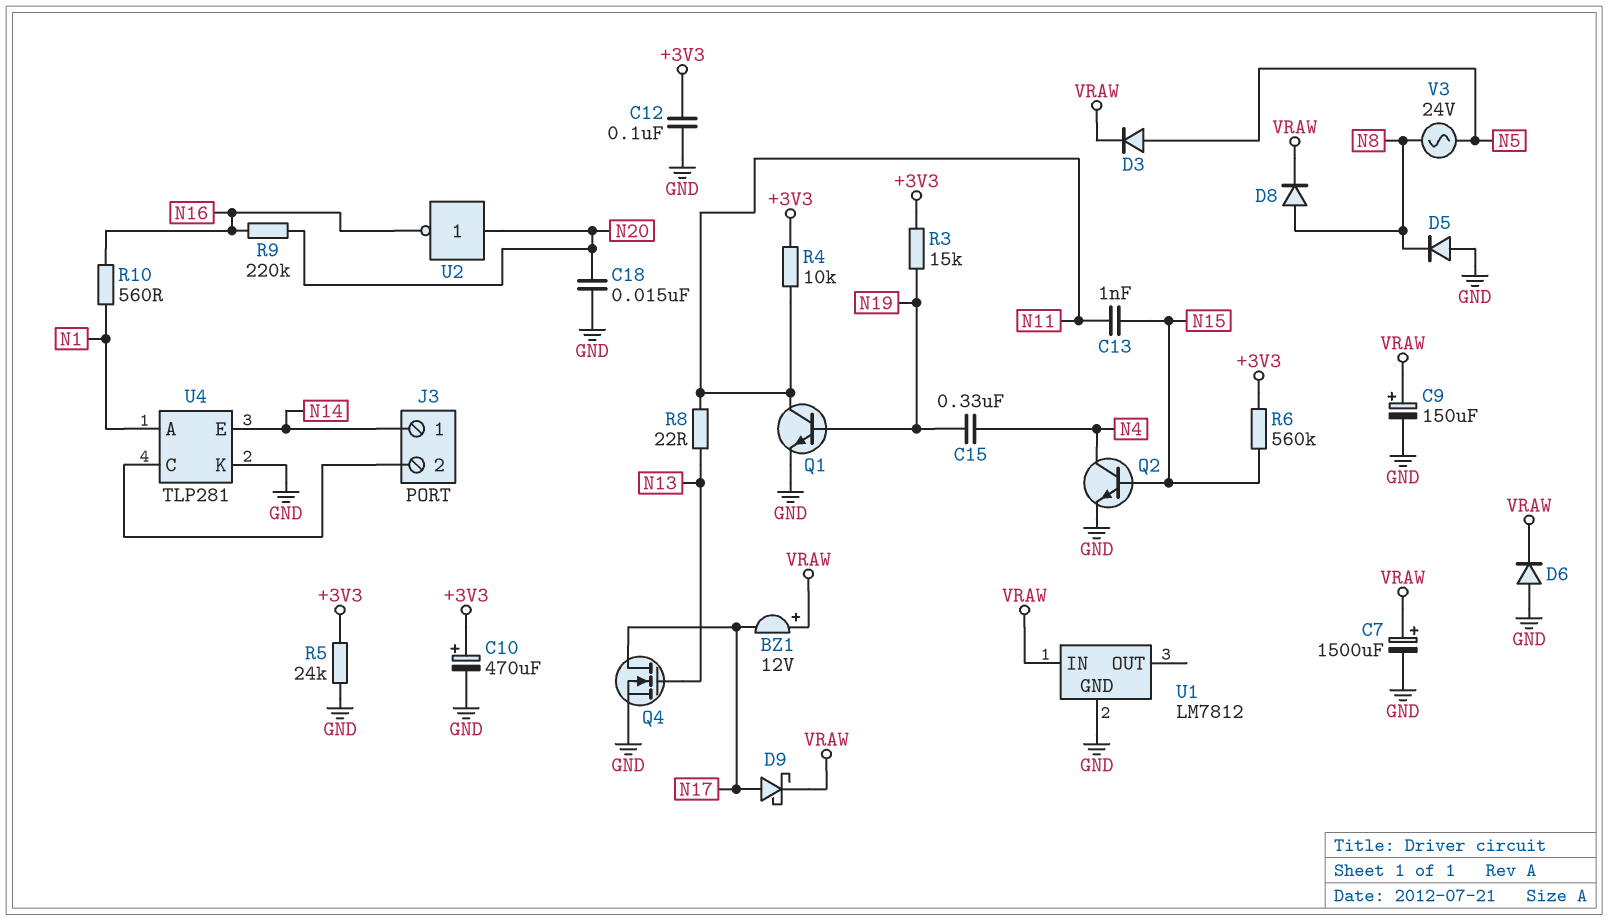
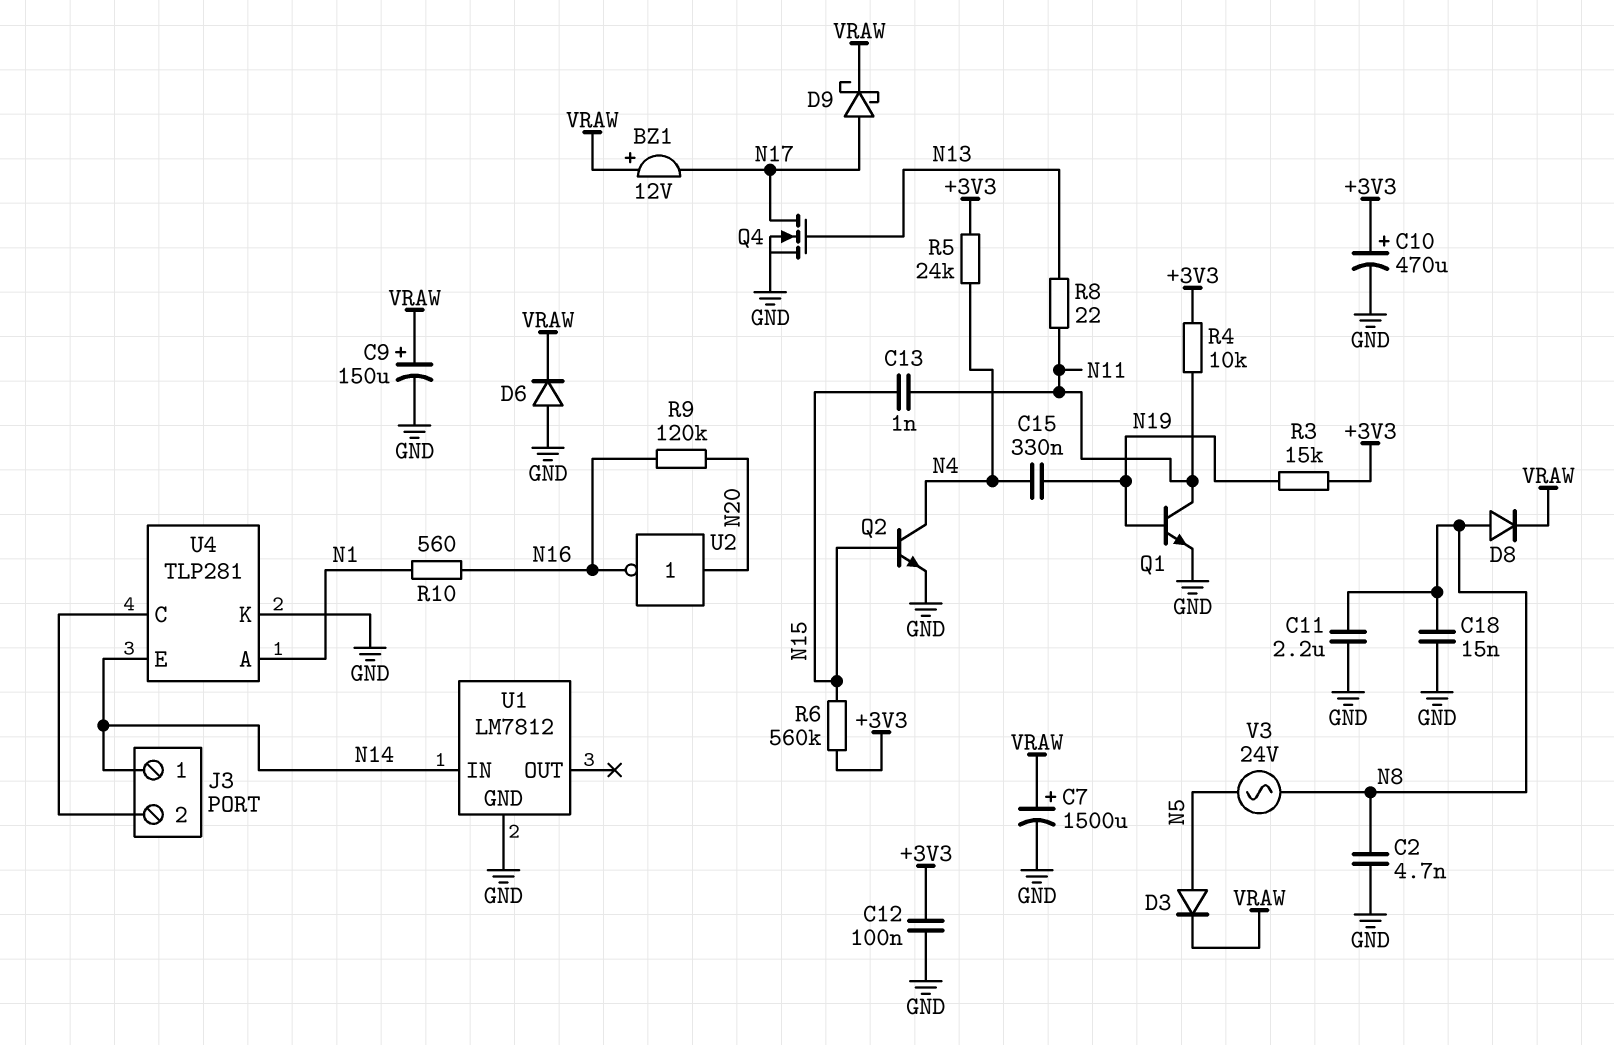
C2: none -> 4.7nF (GND, N8)
C11: none -> 2.2uF (GND, N8)
C18: 15nF (GND, N20) -> 15nF (GND, N8)
D5: diode (A GND, K N8) -> none
R5: 24k (+3V3, GND) -> 24k (+3V3, N4)
R9: 220k (N16, N20) -> 120k (N16, N20)
U1 pin IN: VRAW -> N14

